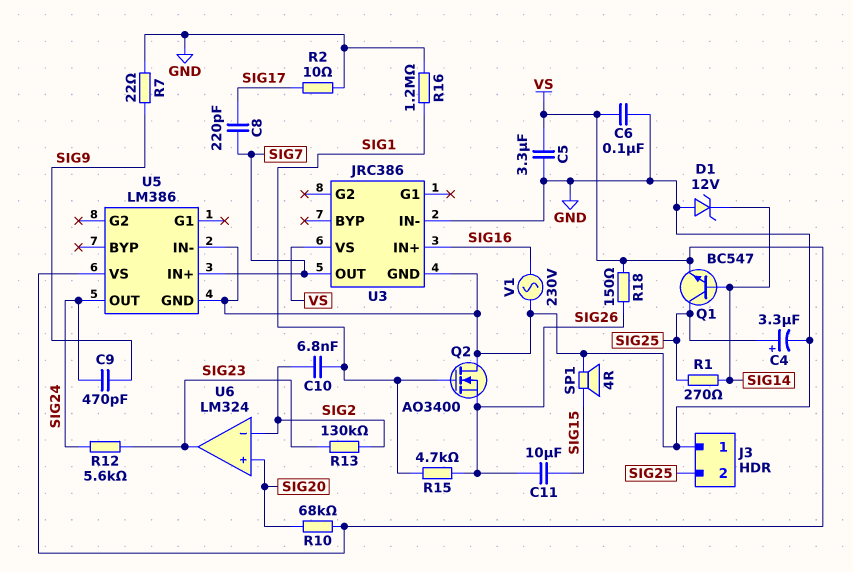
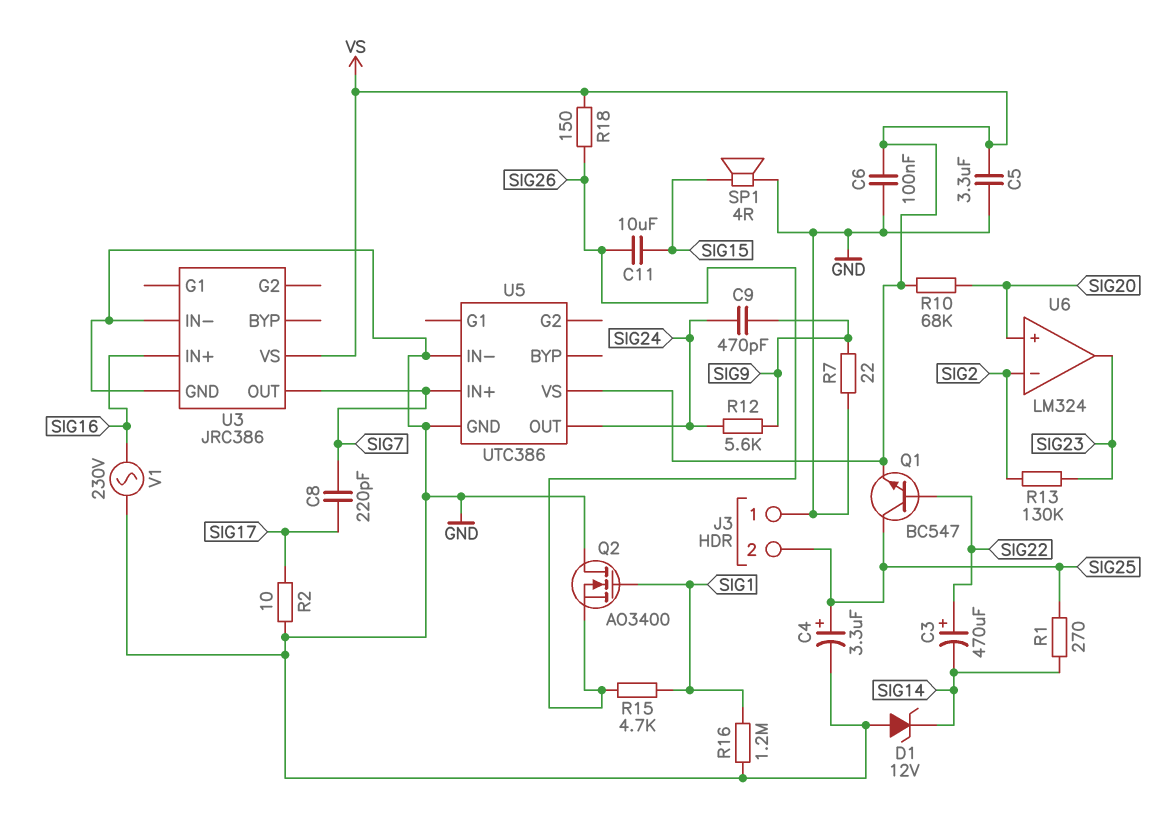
C3: none -> 470uF (plus SIG22, minus SIG14)
C10: 6.8nF (SIG1, SIG2) -> none
Q1: NPN BC547 (B SIG14, C SIG25, E VS) -> NPN BC547 (B SIG22, C SIG25, E VS)
R12: 5.6k (SIG23, SIG24) -> 5.6k (SIG9, SIG24)
U5: LM386 -> UTC386

